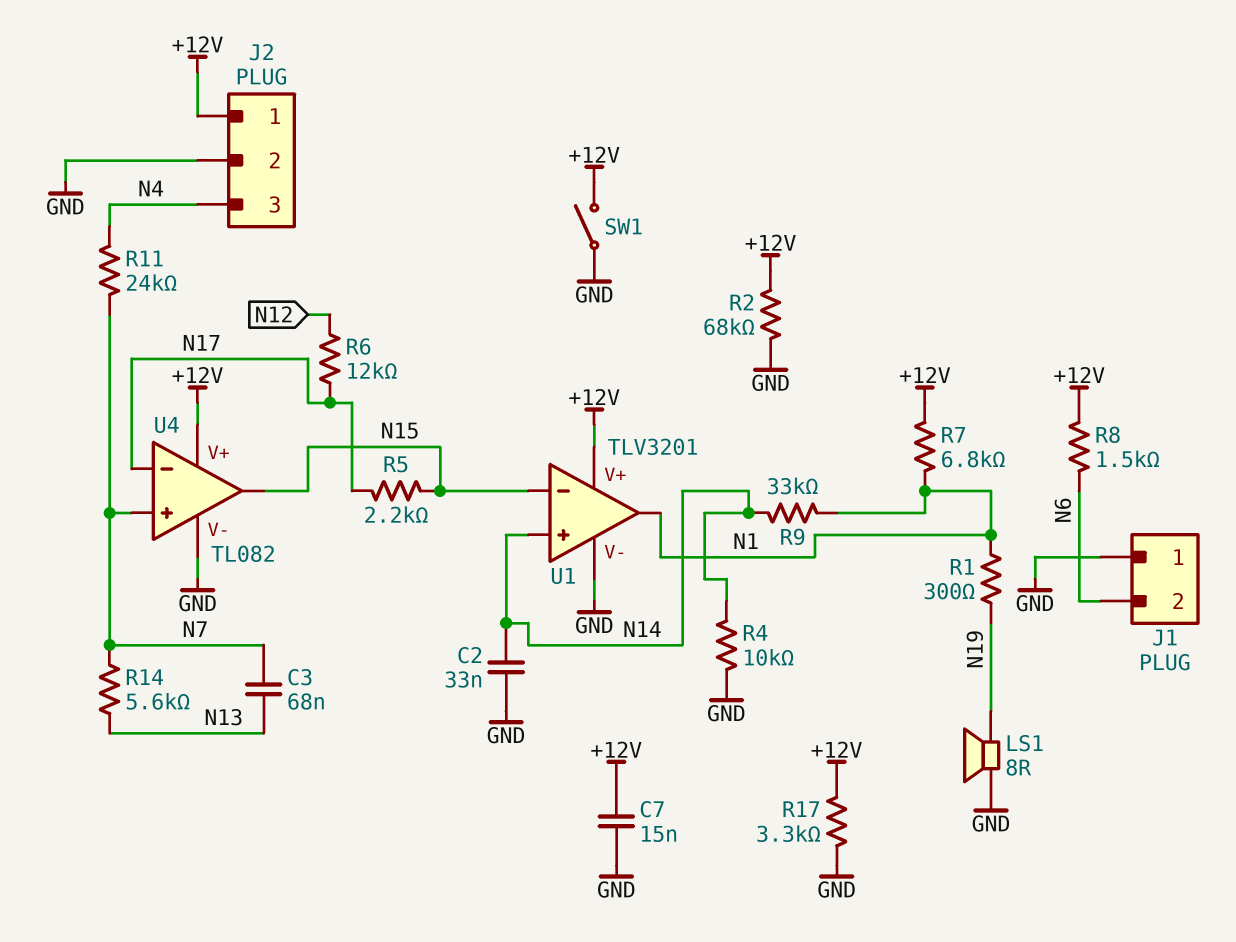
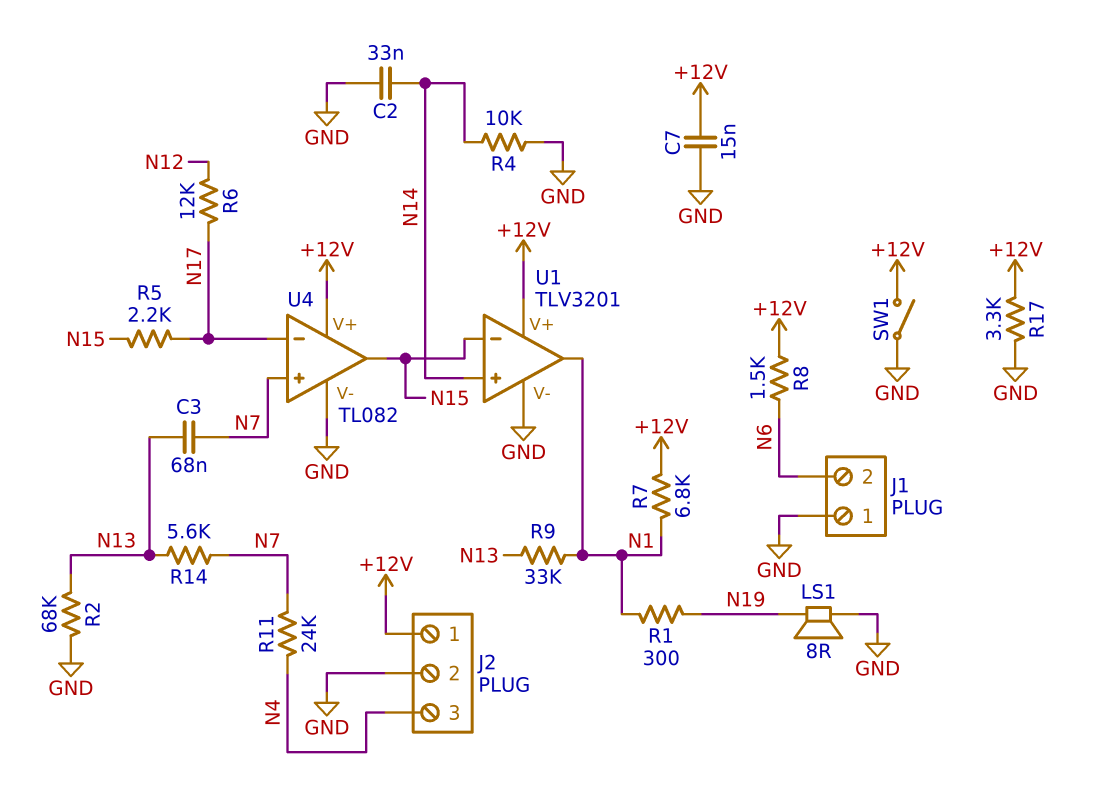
R2: 68k (+12V, GND) -> 68k (GND, N13)
R9: 33k (N1, N14) -> 33k (N1, N13)

